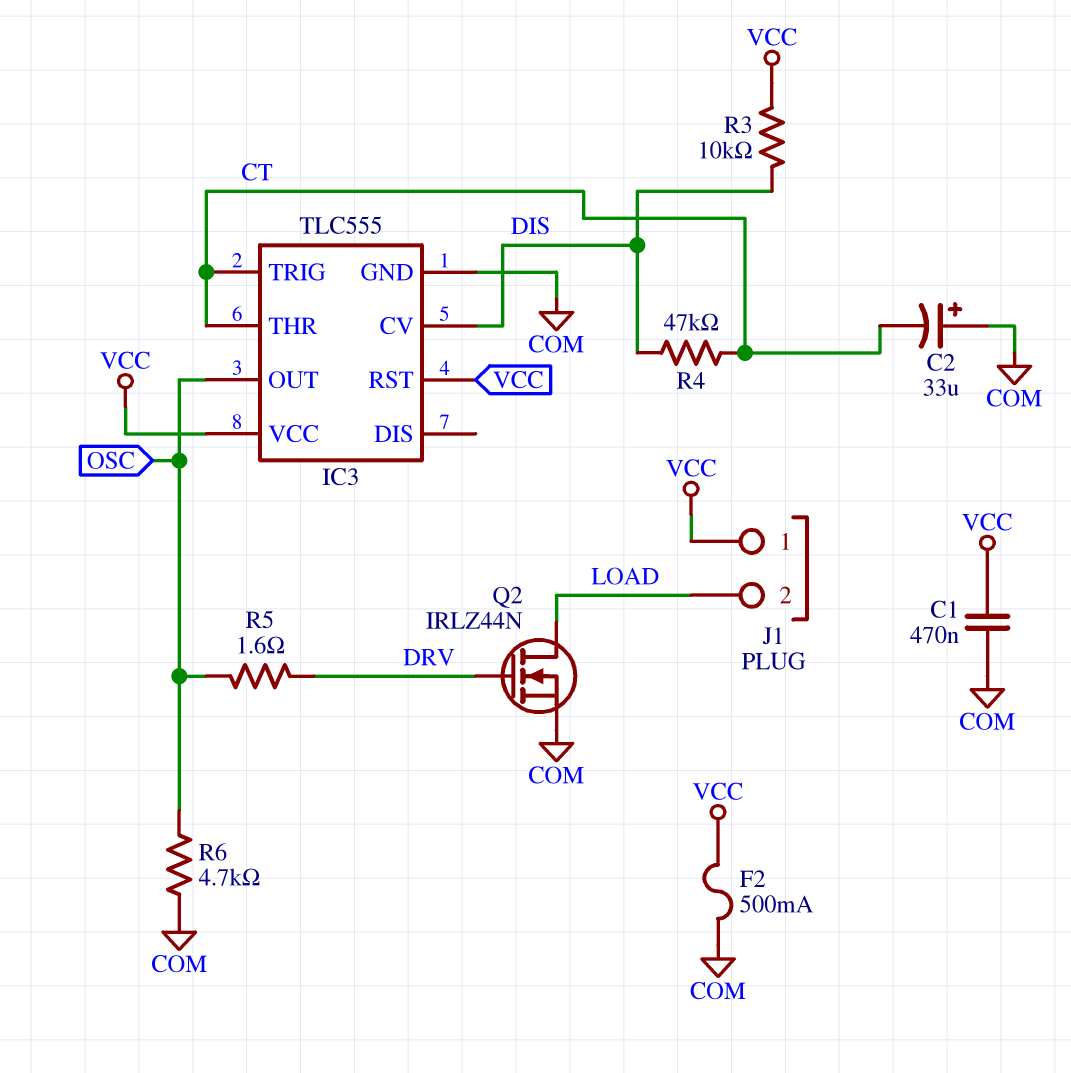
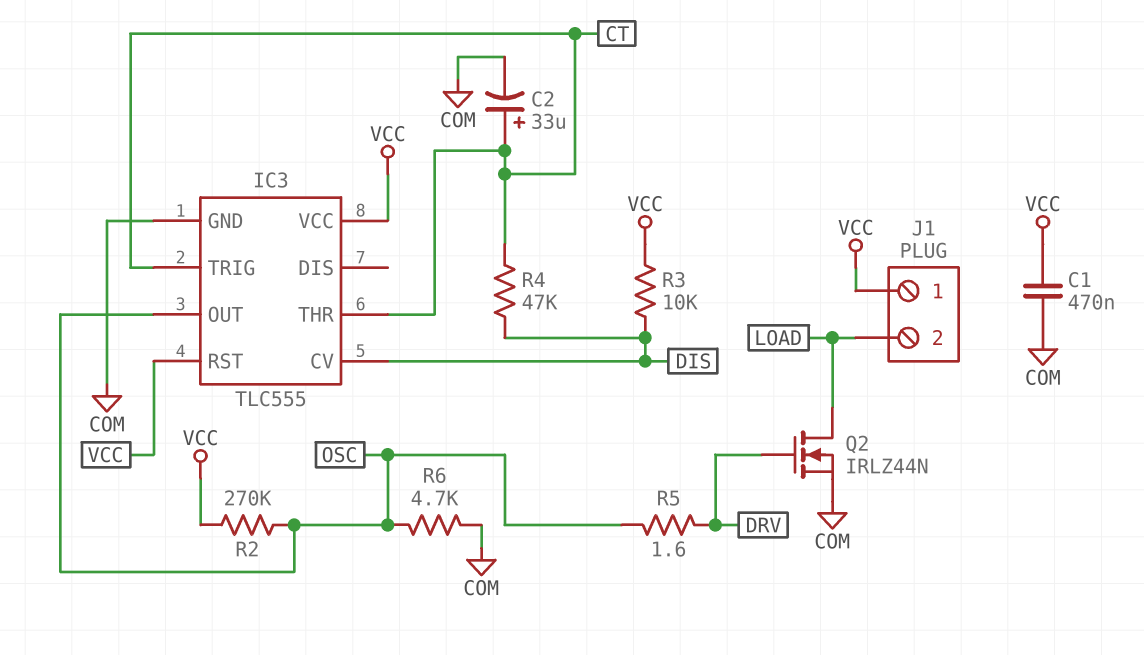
C2: 33uF (plus COM, minus CT) -> 33uF (plus CT, minus COM)
F2: 500mA (COM, VCC) -> none
R2: none -> 270k (OSC, VCC)

